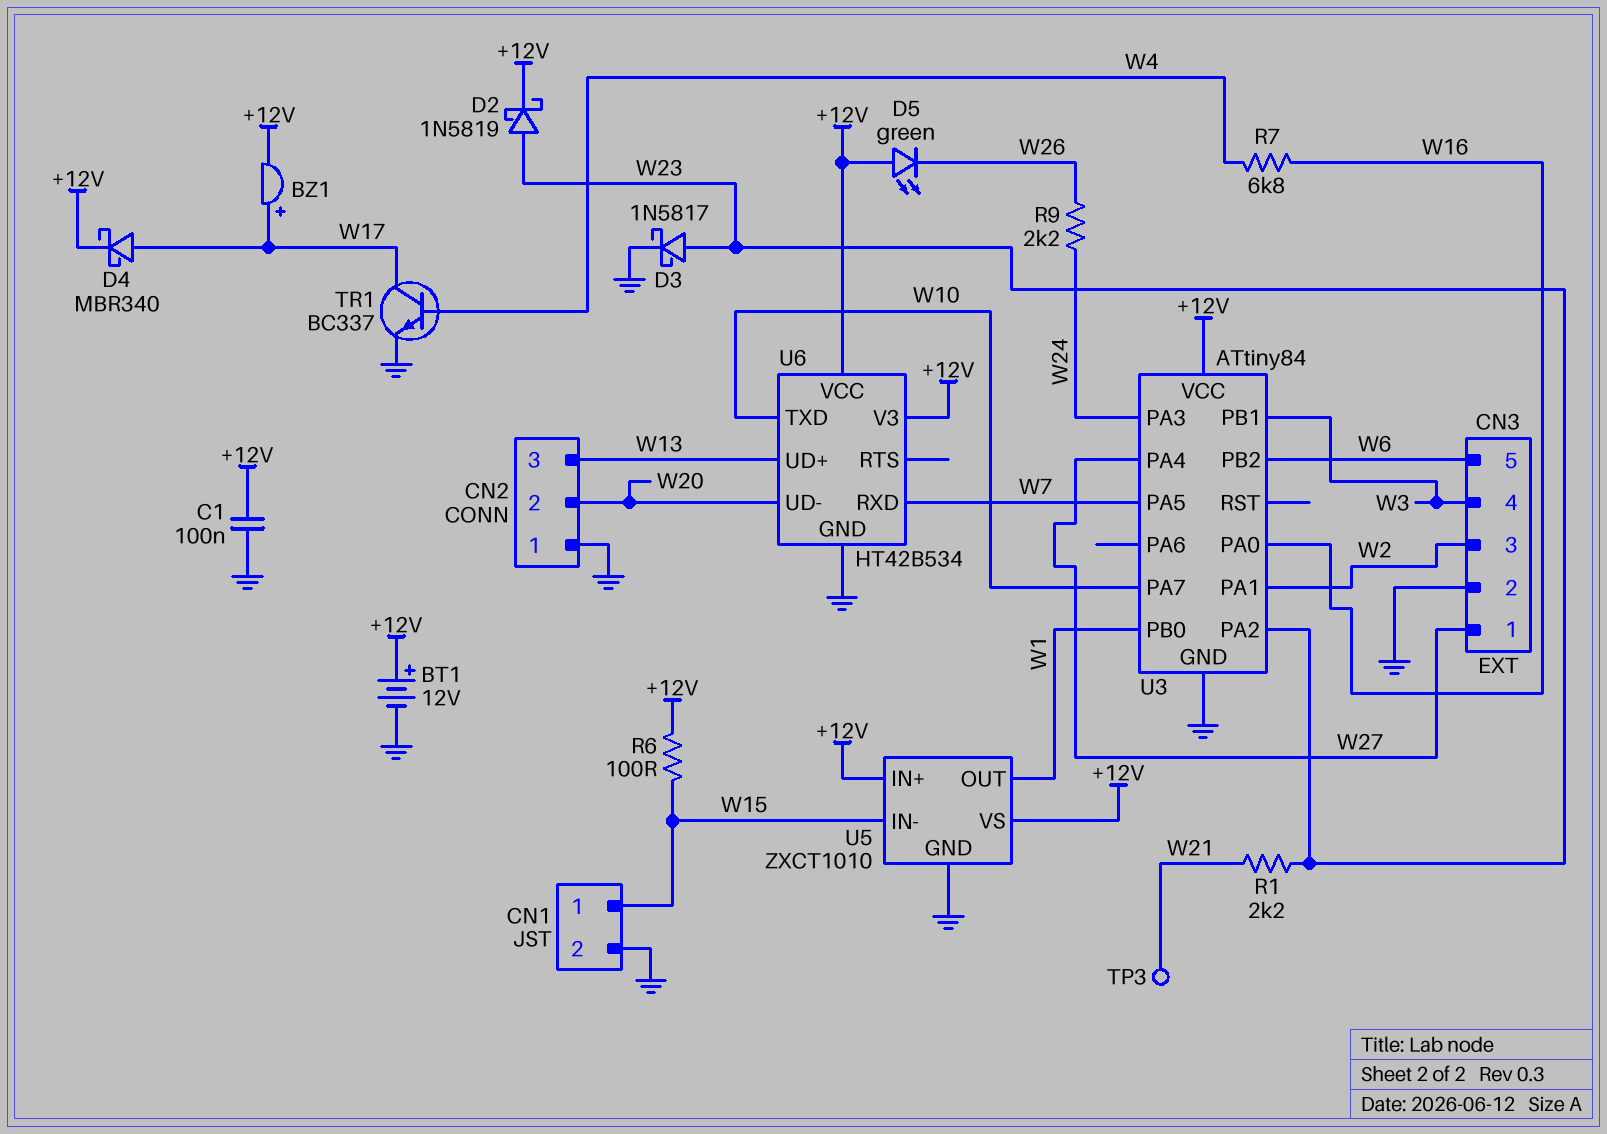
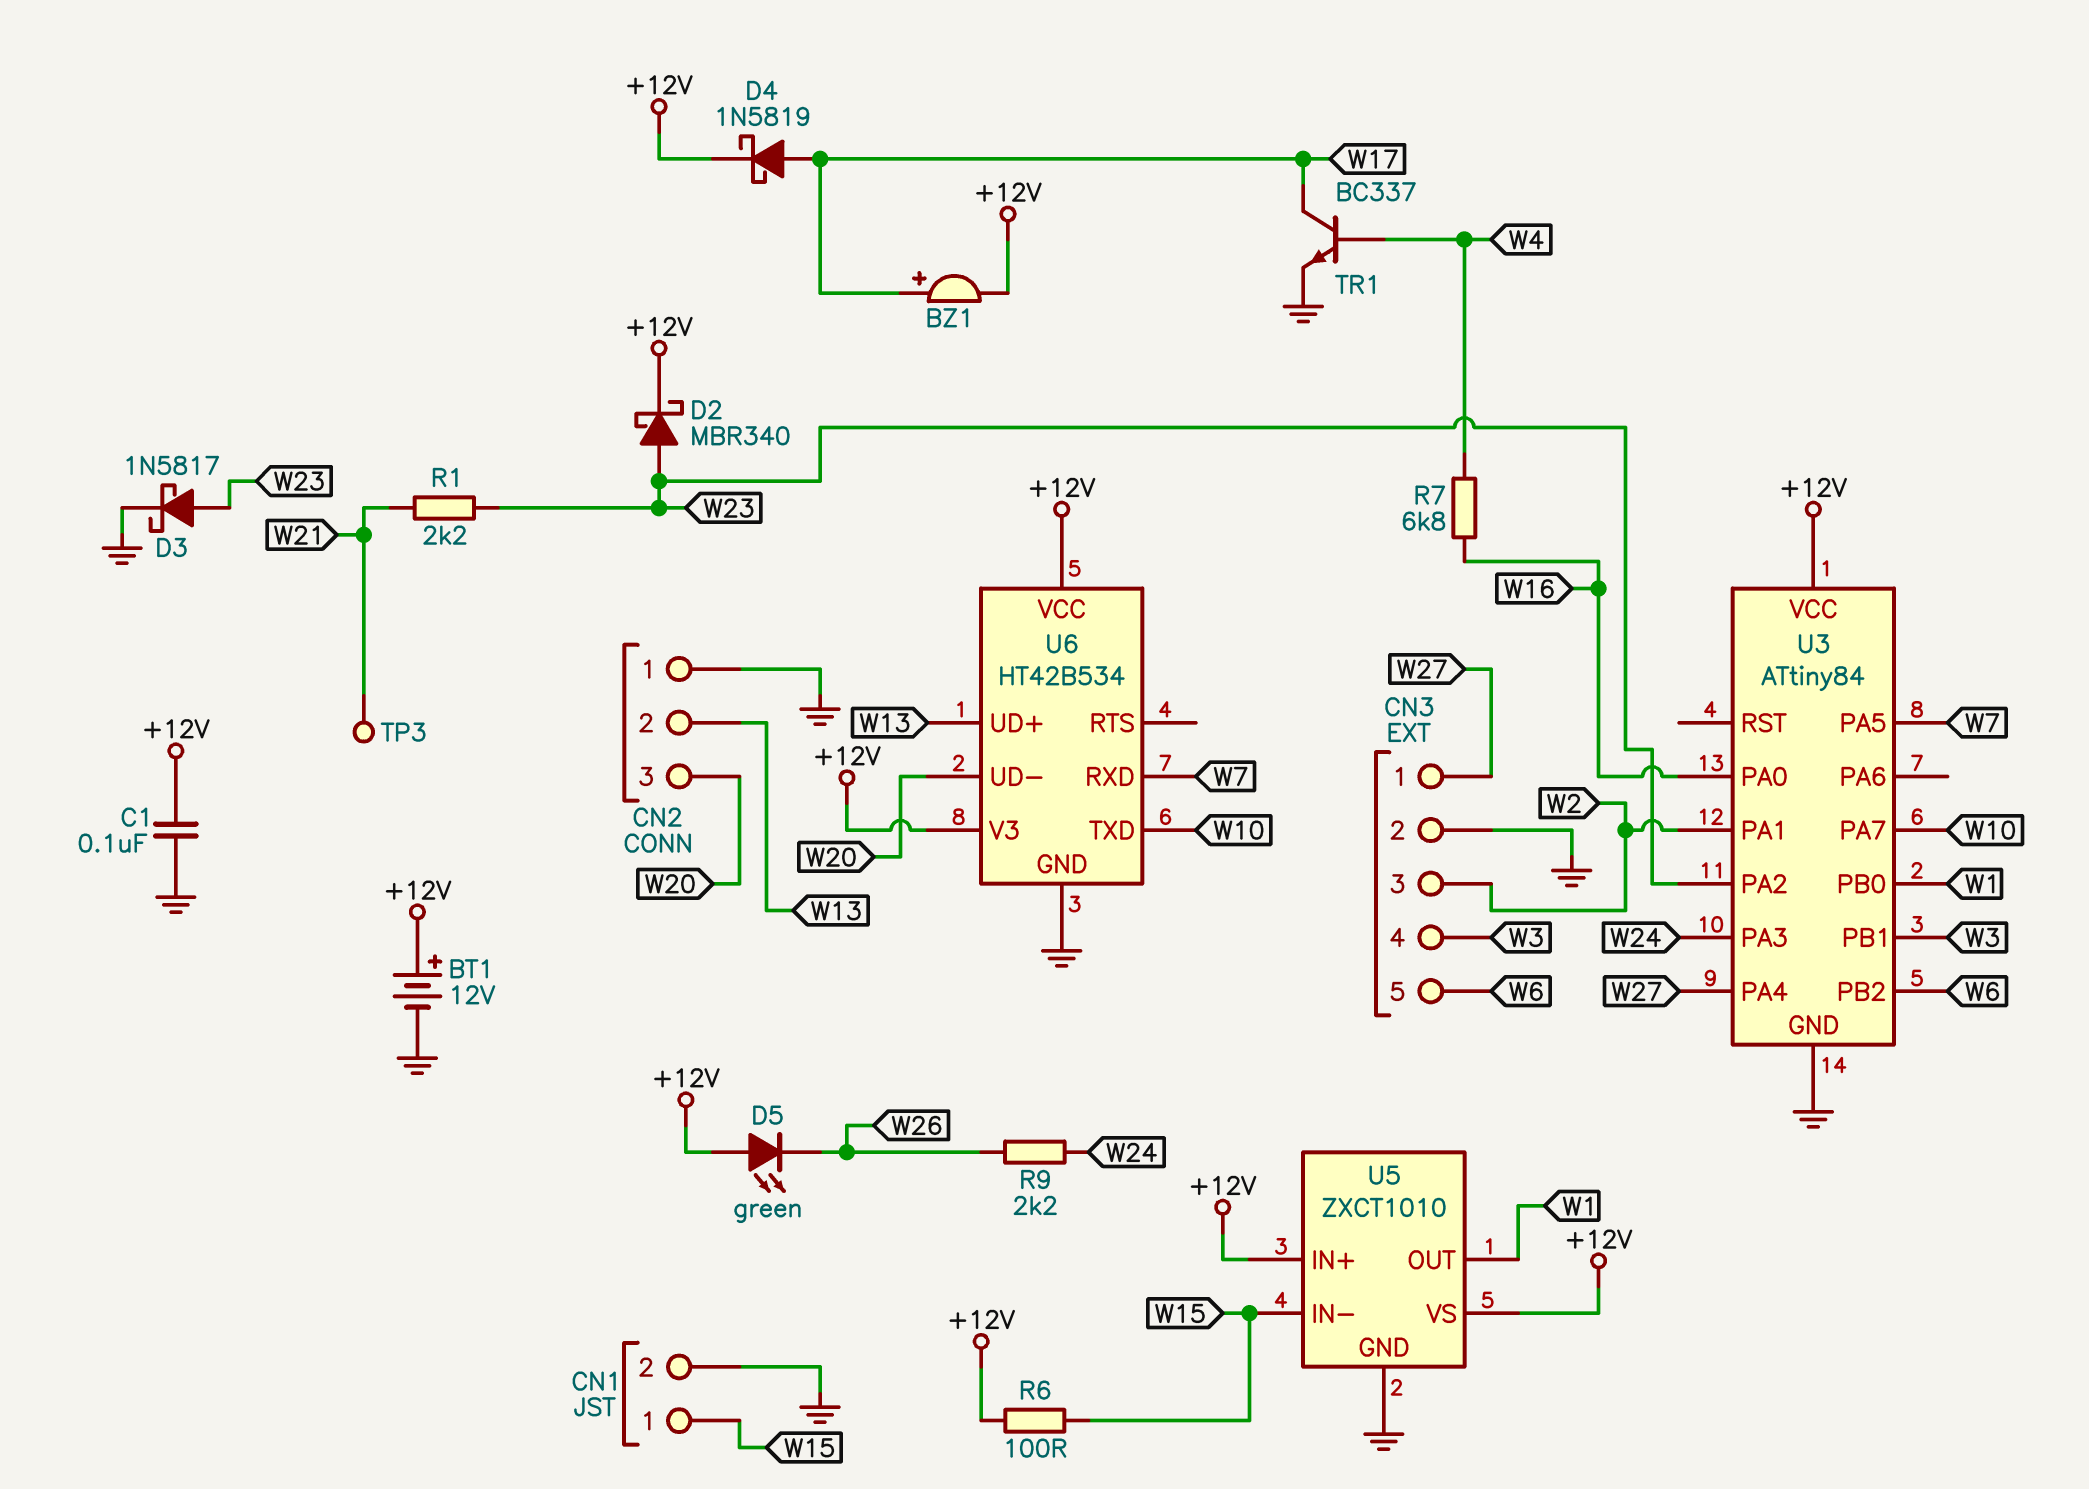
CN2 pin 2: W20 -> W13
CN2 pin 3: W13 -> W20
D2: schottky 1N5819 (A W23, K +12V) -> schottky MBR340 (A W23, K +12V)
D4: schottky MBR340 (A W17, K +12V) -> schottky 1N5819 (A W17, K +12V)

